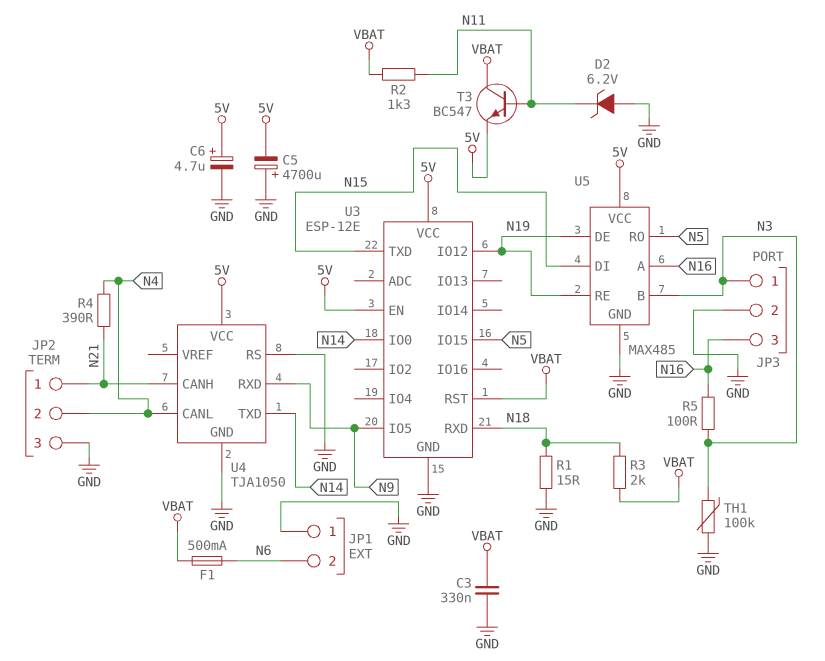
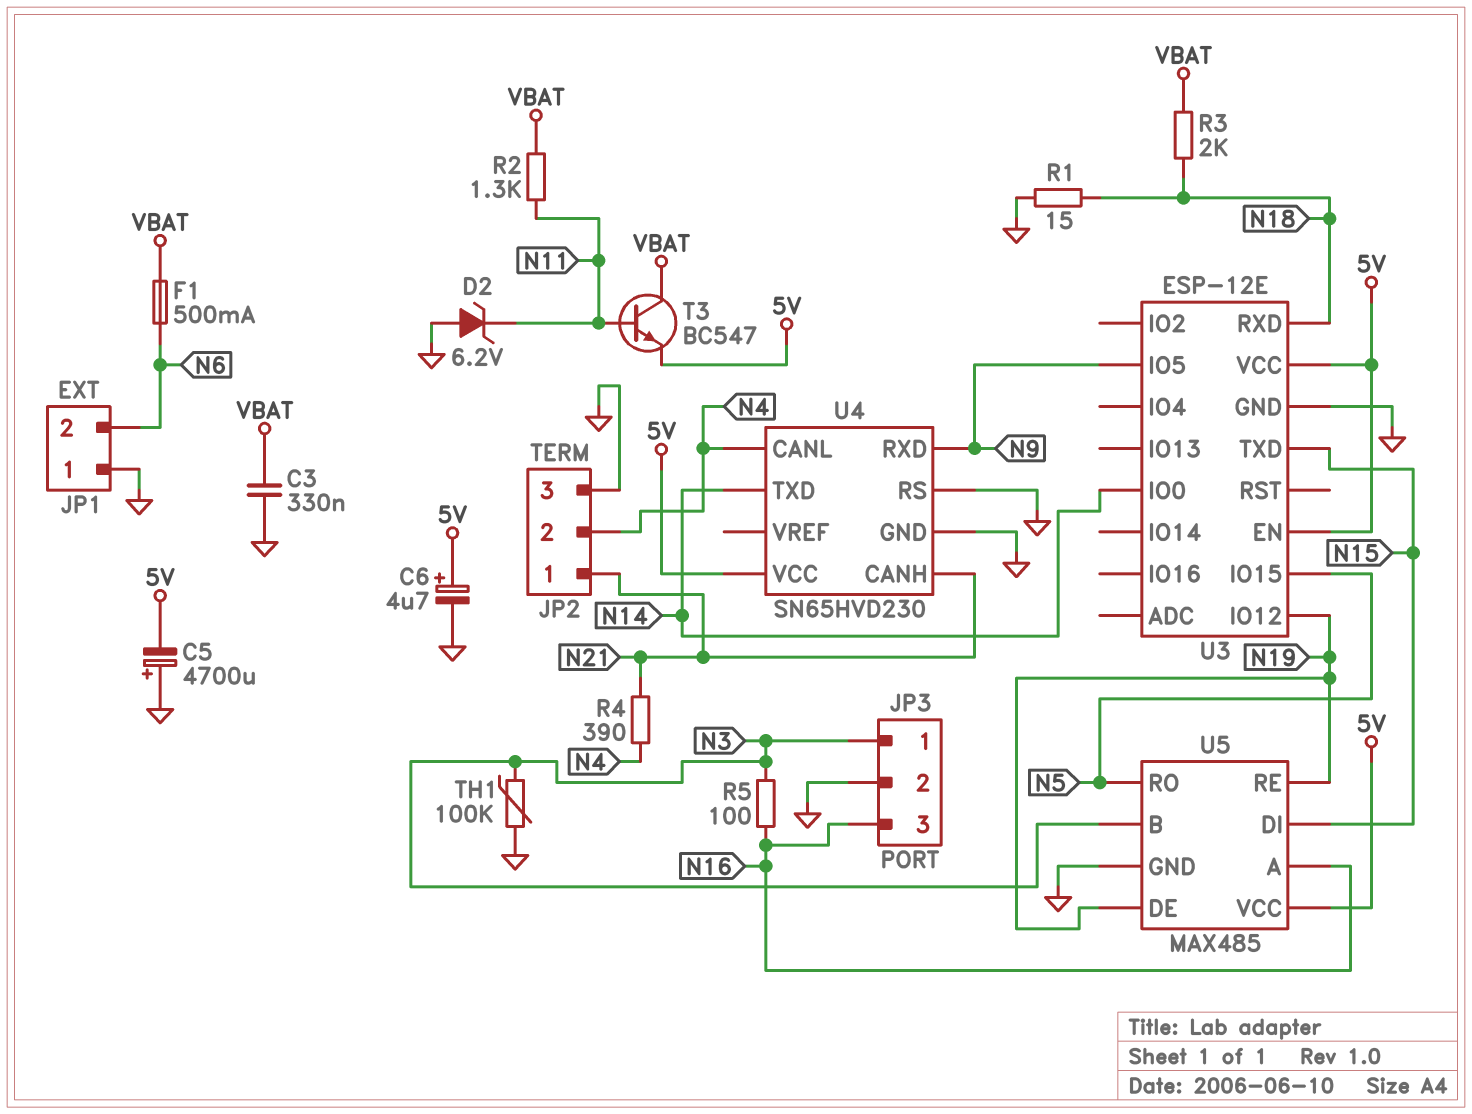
U3 pin RST: VBAT -> none
U4: TJA1050 -> SN65HVD230

